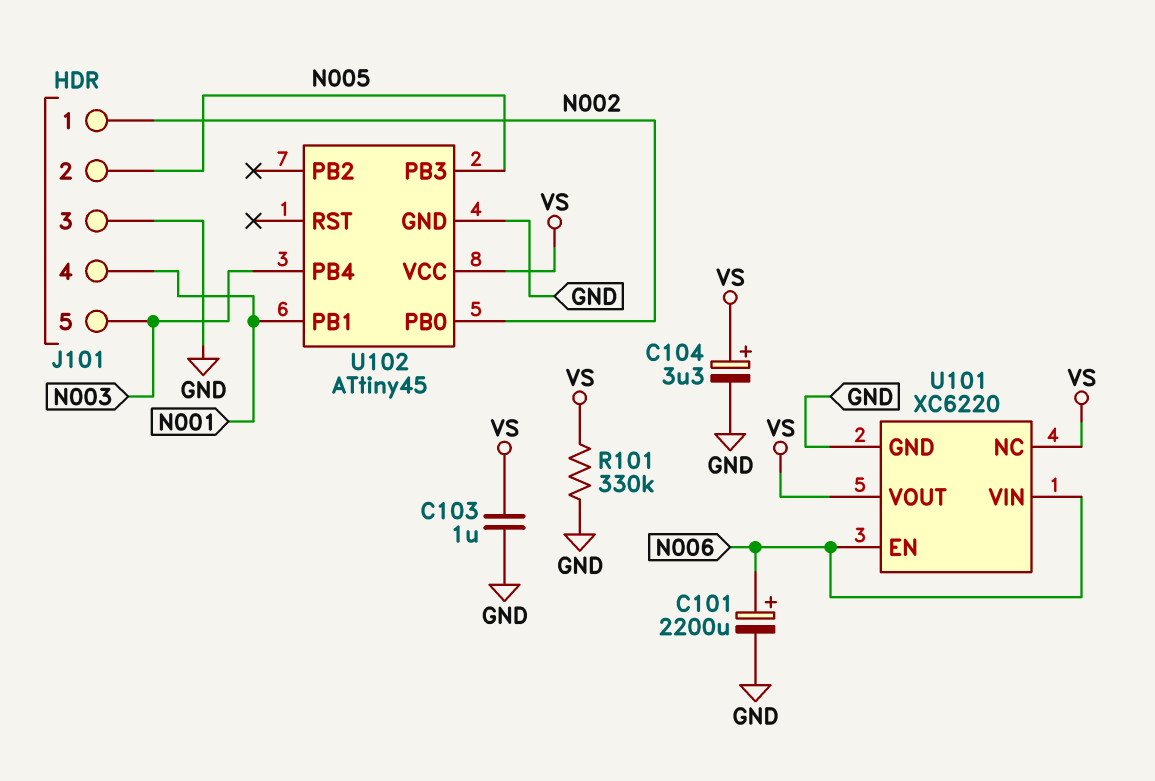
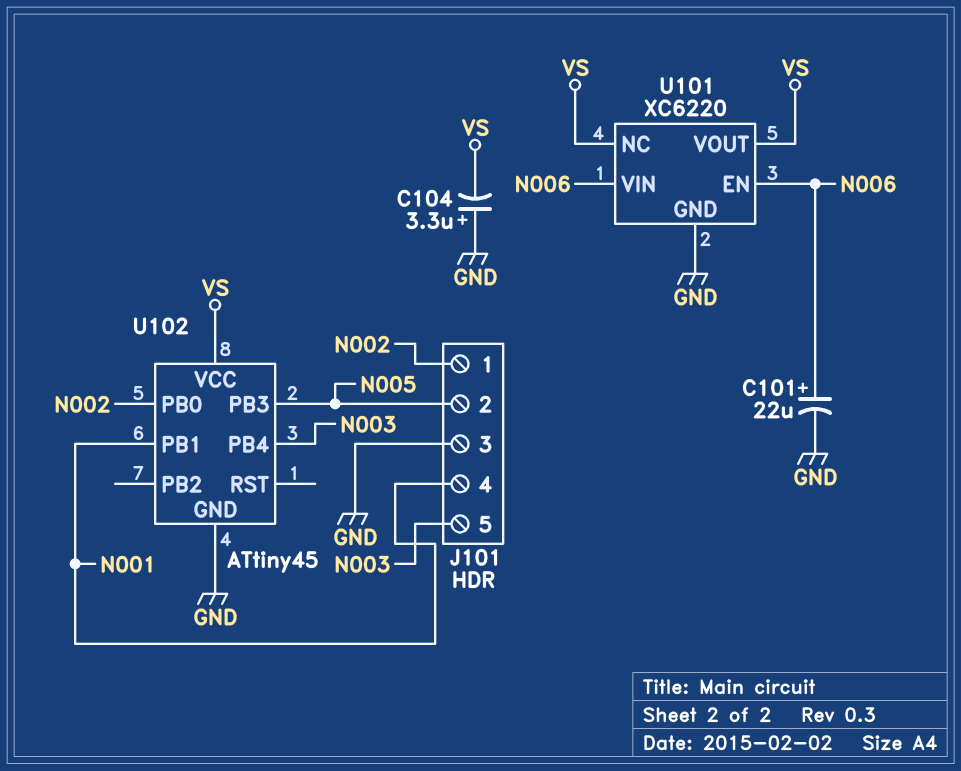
C101: 2200uF (plus N006, minus GND) -> 22uF (plus N006, minus GND)
C103: 1uF (GND, VS) -> none
C104: 3.3uF (plus VS, minus GND) -> 3.3uF (plus GND, minus VS)
R101: 330k (GND, VS) -> none

